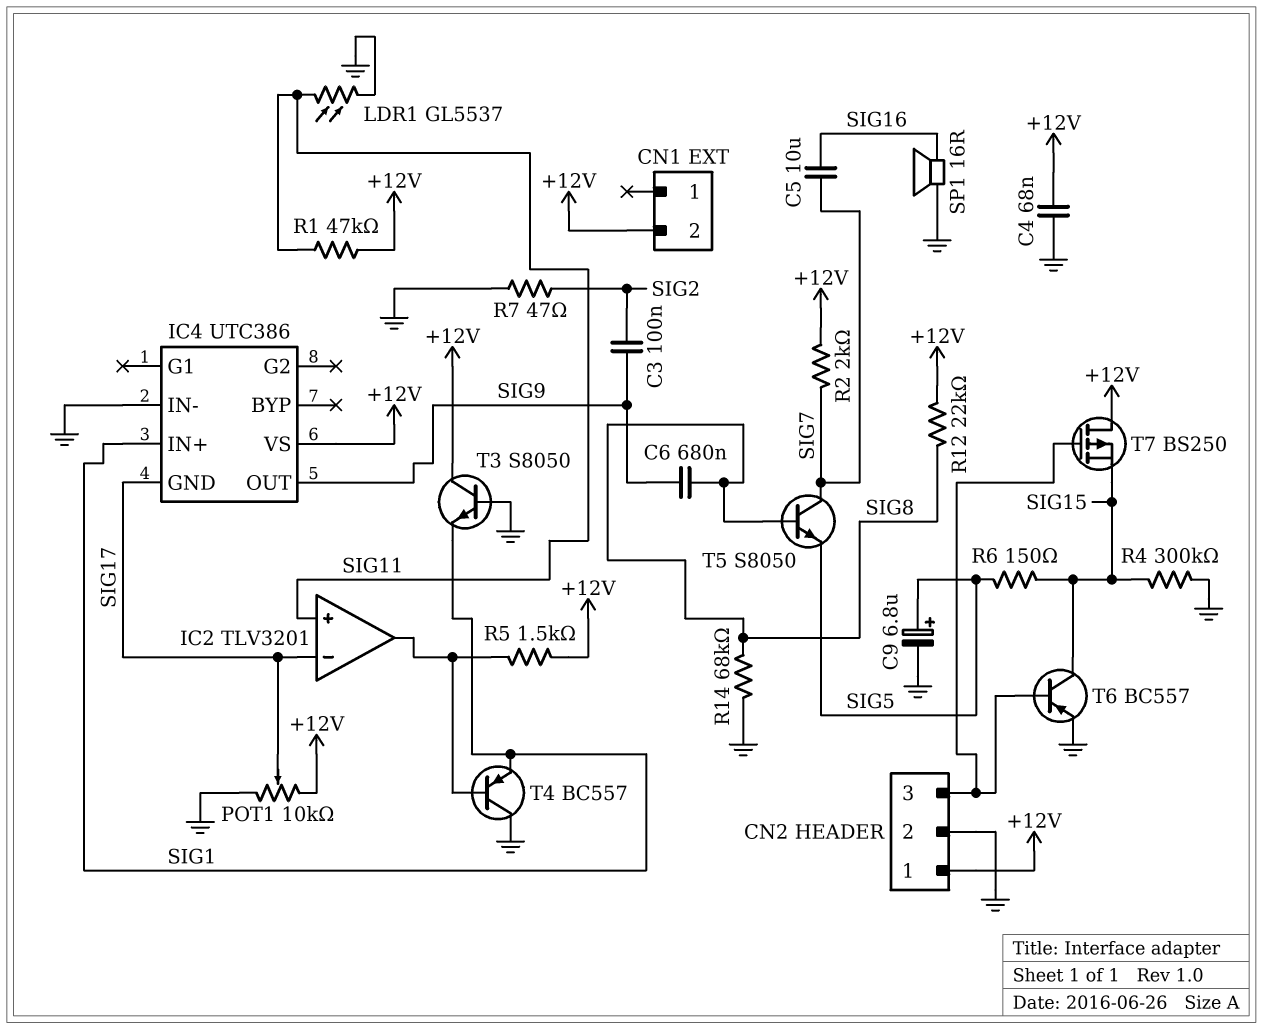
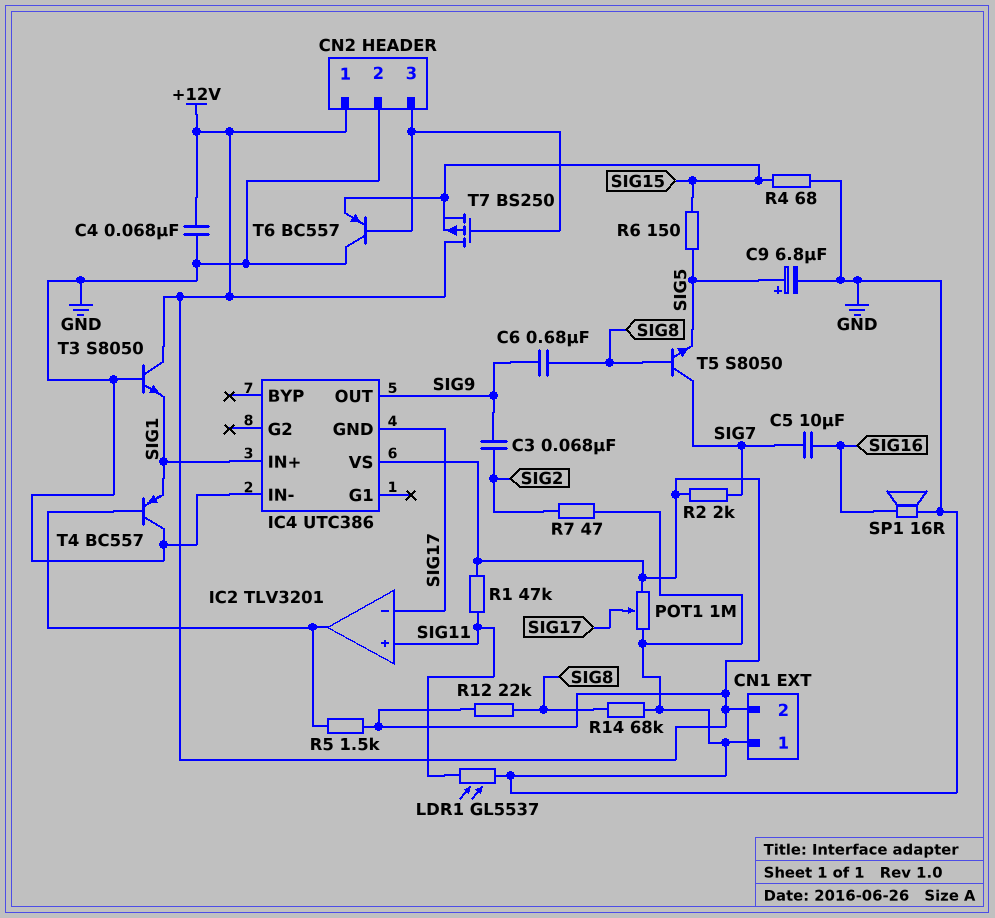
C3: 100nF (SIG2, SIG9) -> 68nF (SIG2, SIG9)
CN1 pin 1: none -> GND
POT1: 10k (+12V, GND, wiper SIG17) -> 1M (+12V, GND, wiper SIG17)
R4: 300k (GND, SIG15) -> 68 (GND, SIG15)
T6: PNP BC557 (B CN2/3, C SIG15, E GND) -> PNP BC557 (B CN2/3, C GND, E SIG15)

